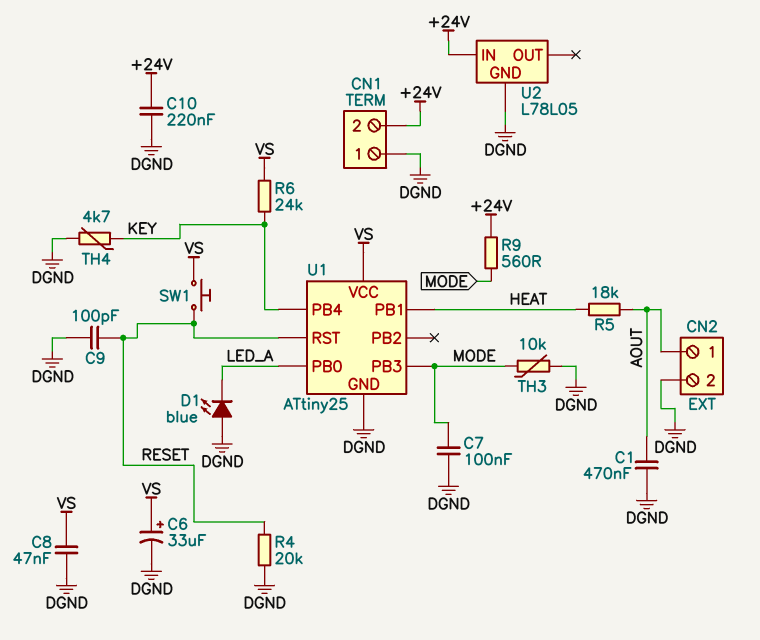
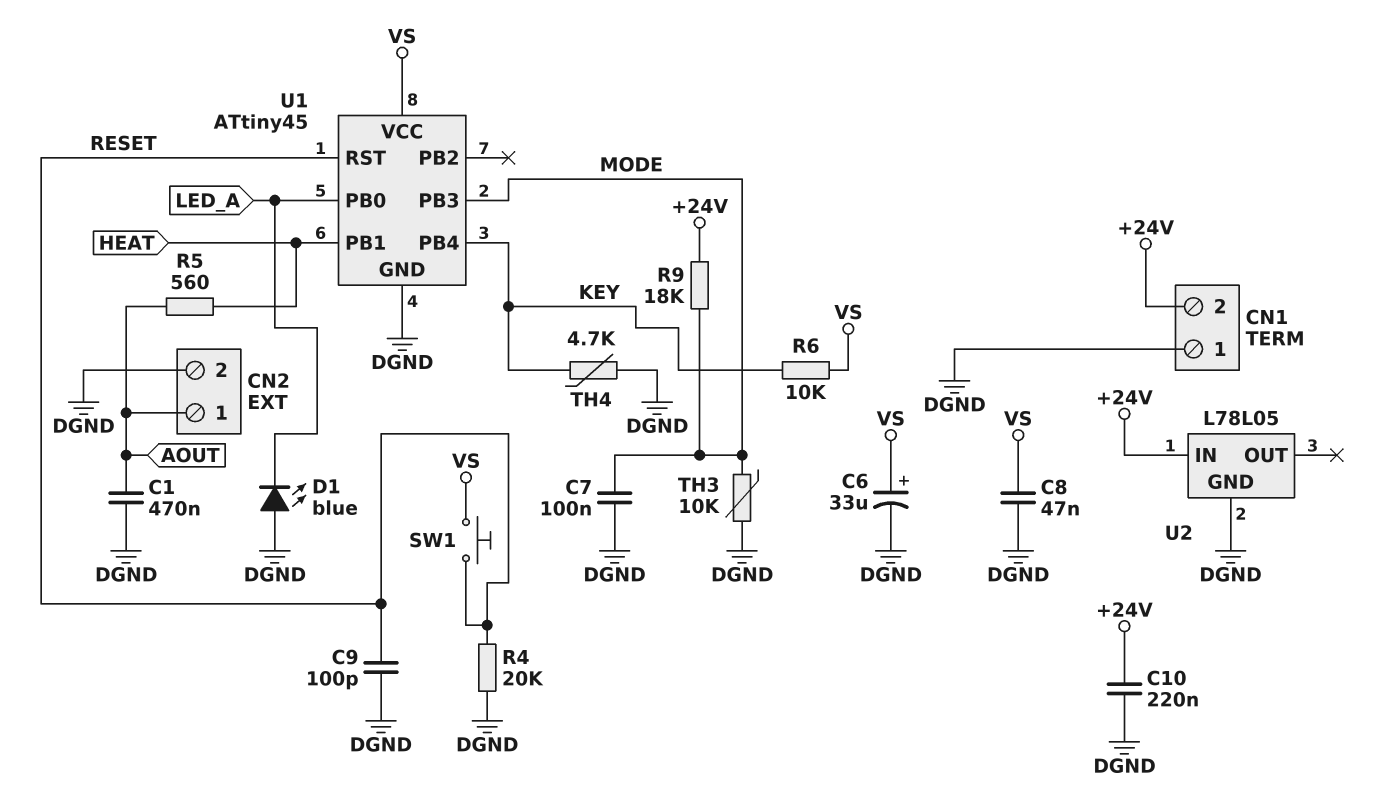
R5: 18k (AOUT, HEAT) -> 560 (AOUT, HEAT)
R6: 24k (KEY, VS) -> 10k (KEY, VS)
R9: 560 (+24V, MODE) -> 18k (+24V, MODE)
U1: ATtiny25 -> ATtiny45

